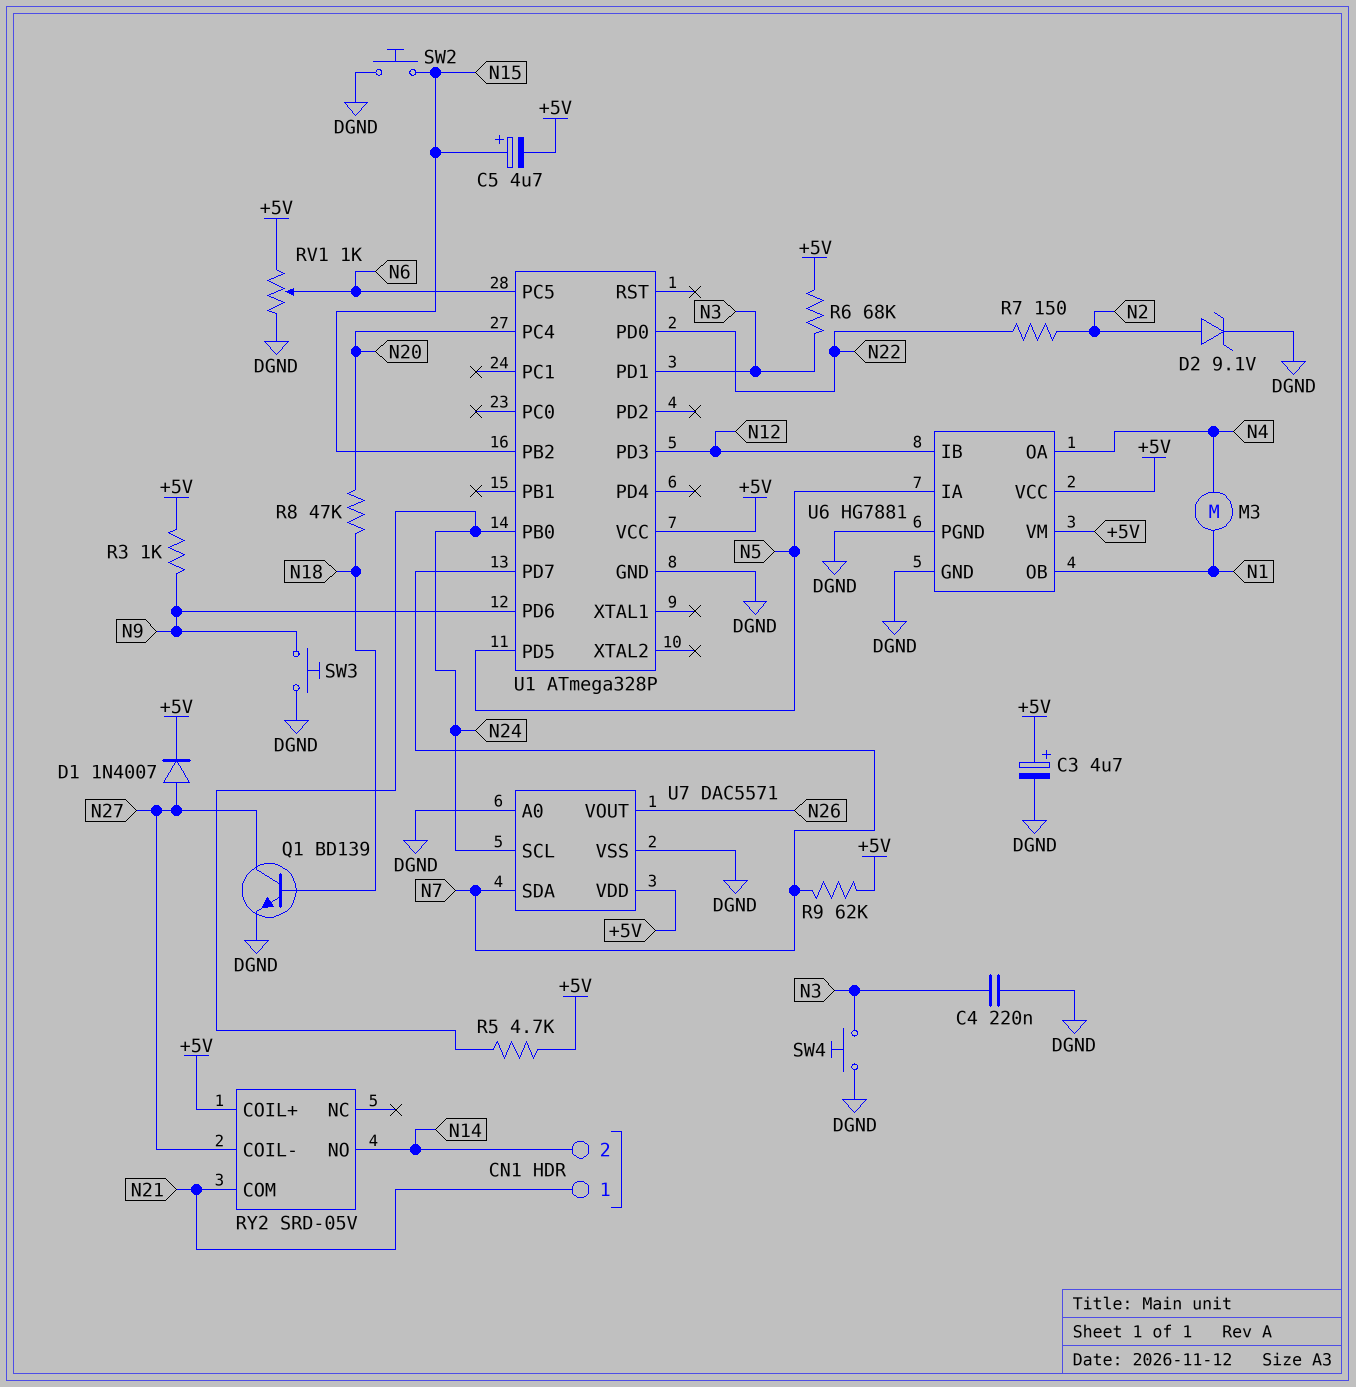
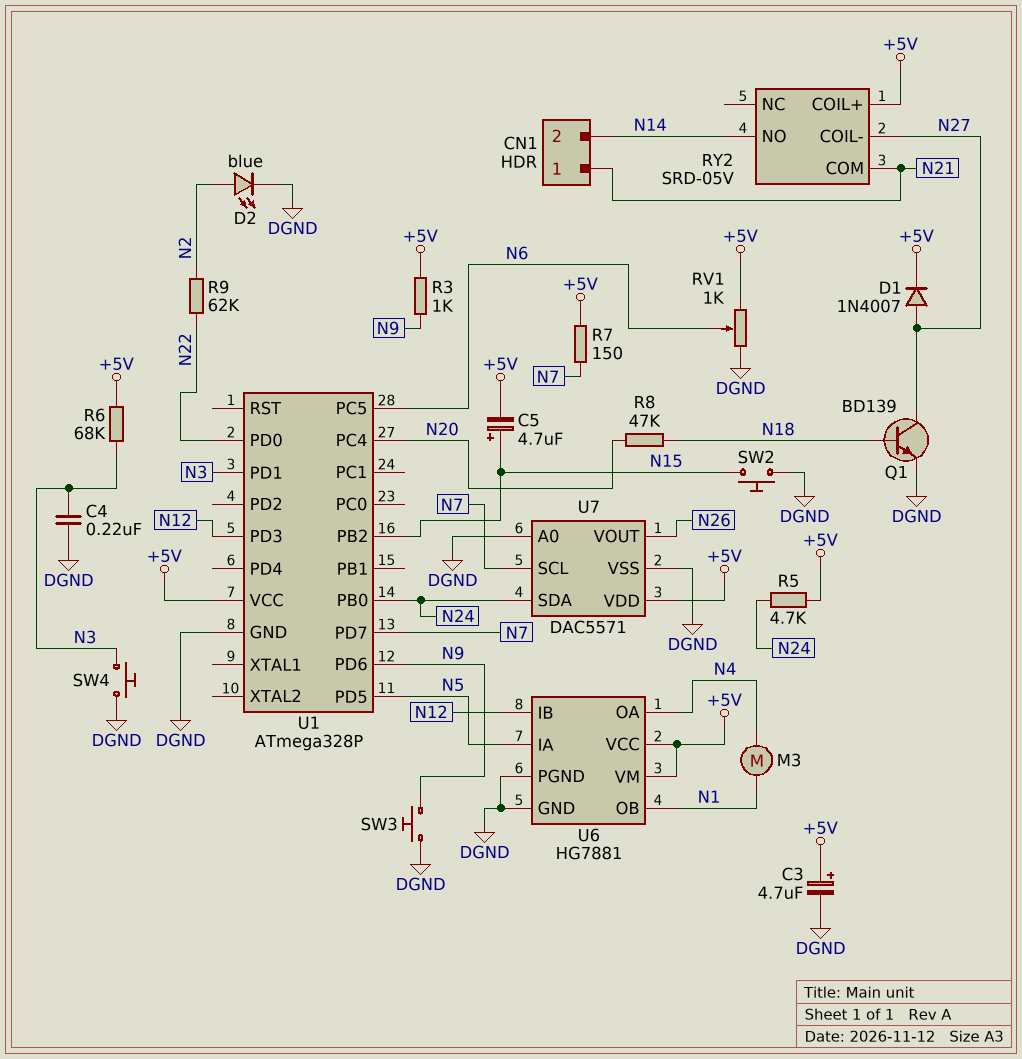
D2: zener 9.1V (A N2, K DGND) -> LED blue (A N2, K DGND)
R7: 150 (N2, N22) -> 150 (+5V, N7)
R9: 62k (+5V, N7) -> 62k (N2, N22)
U7 pin SCL: N24 -> N7
U7 pin SDA: N7 -> N24

